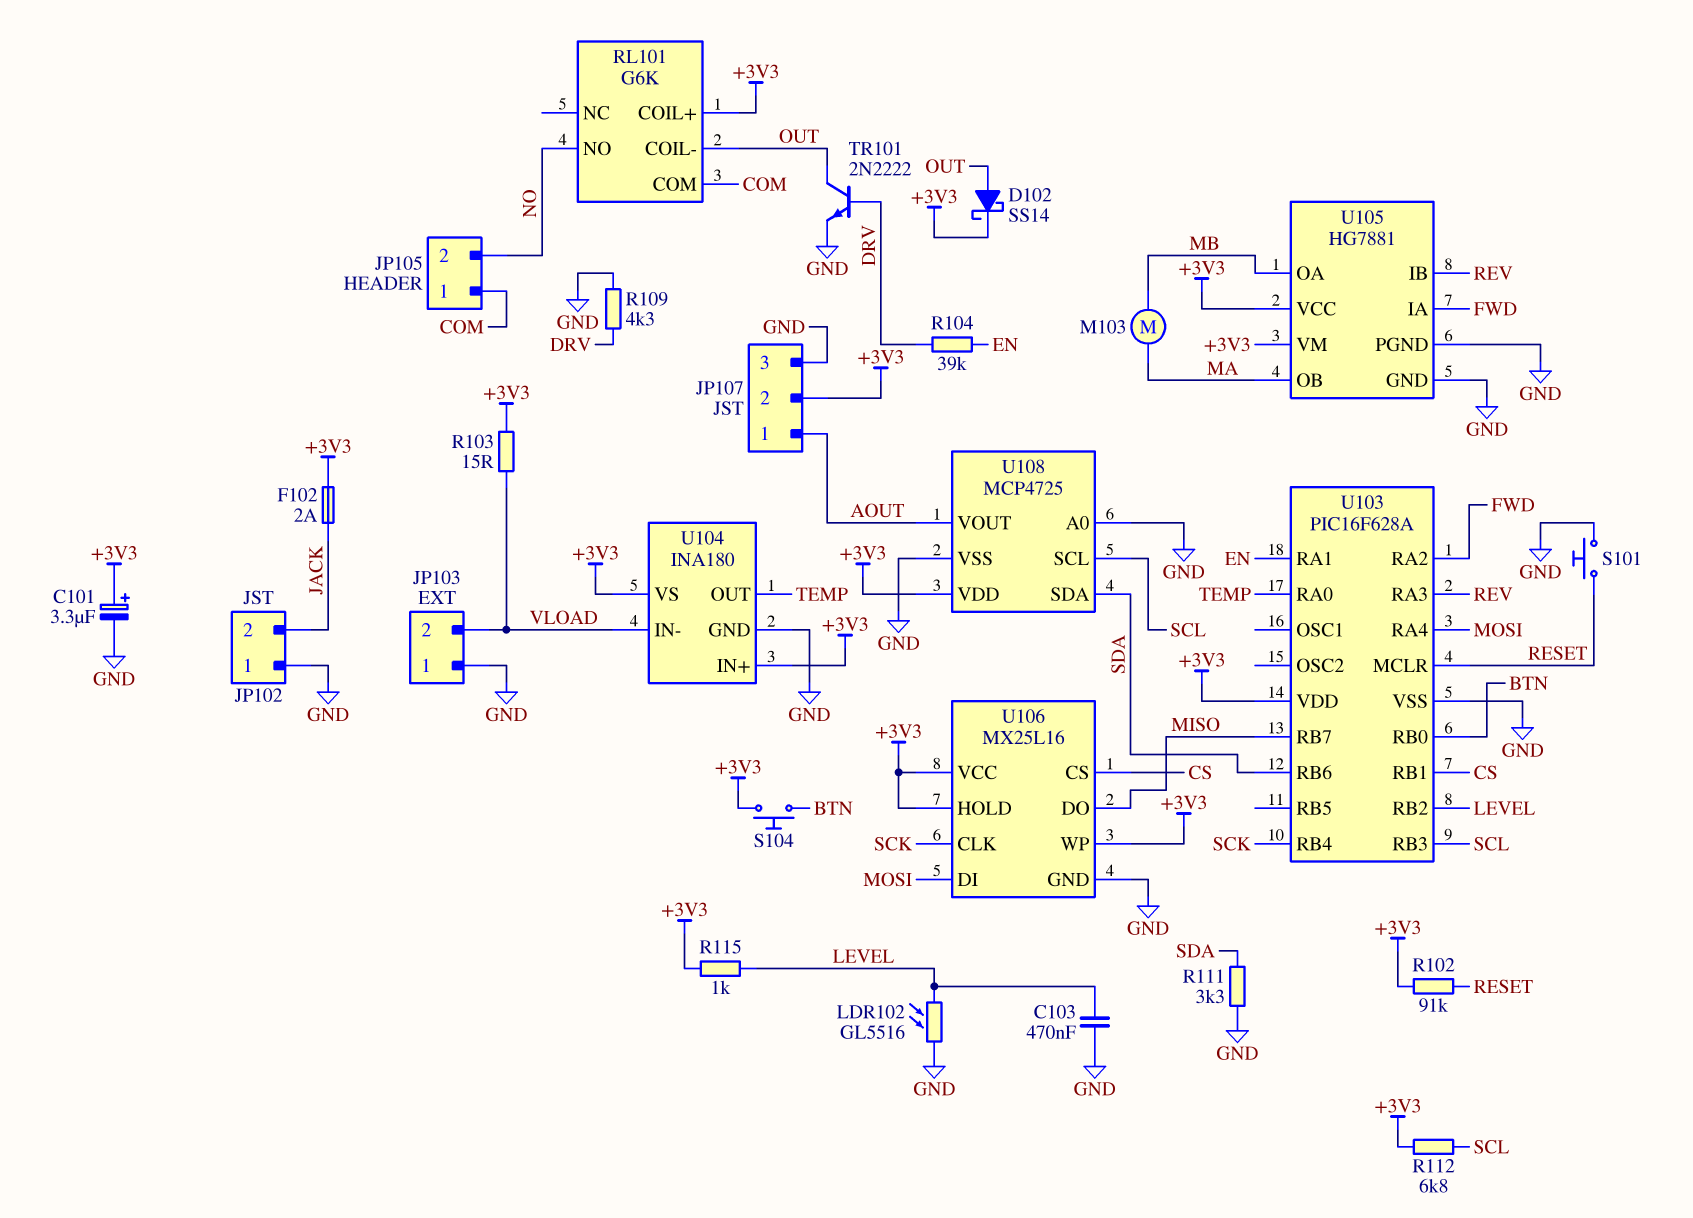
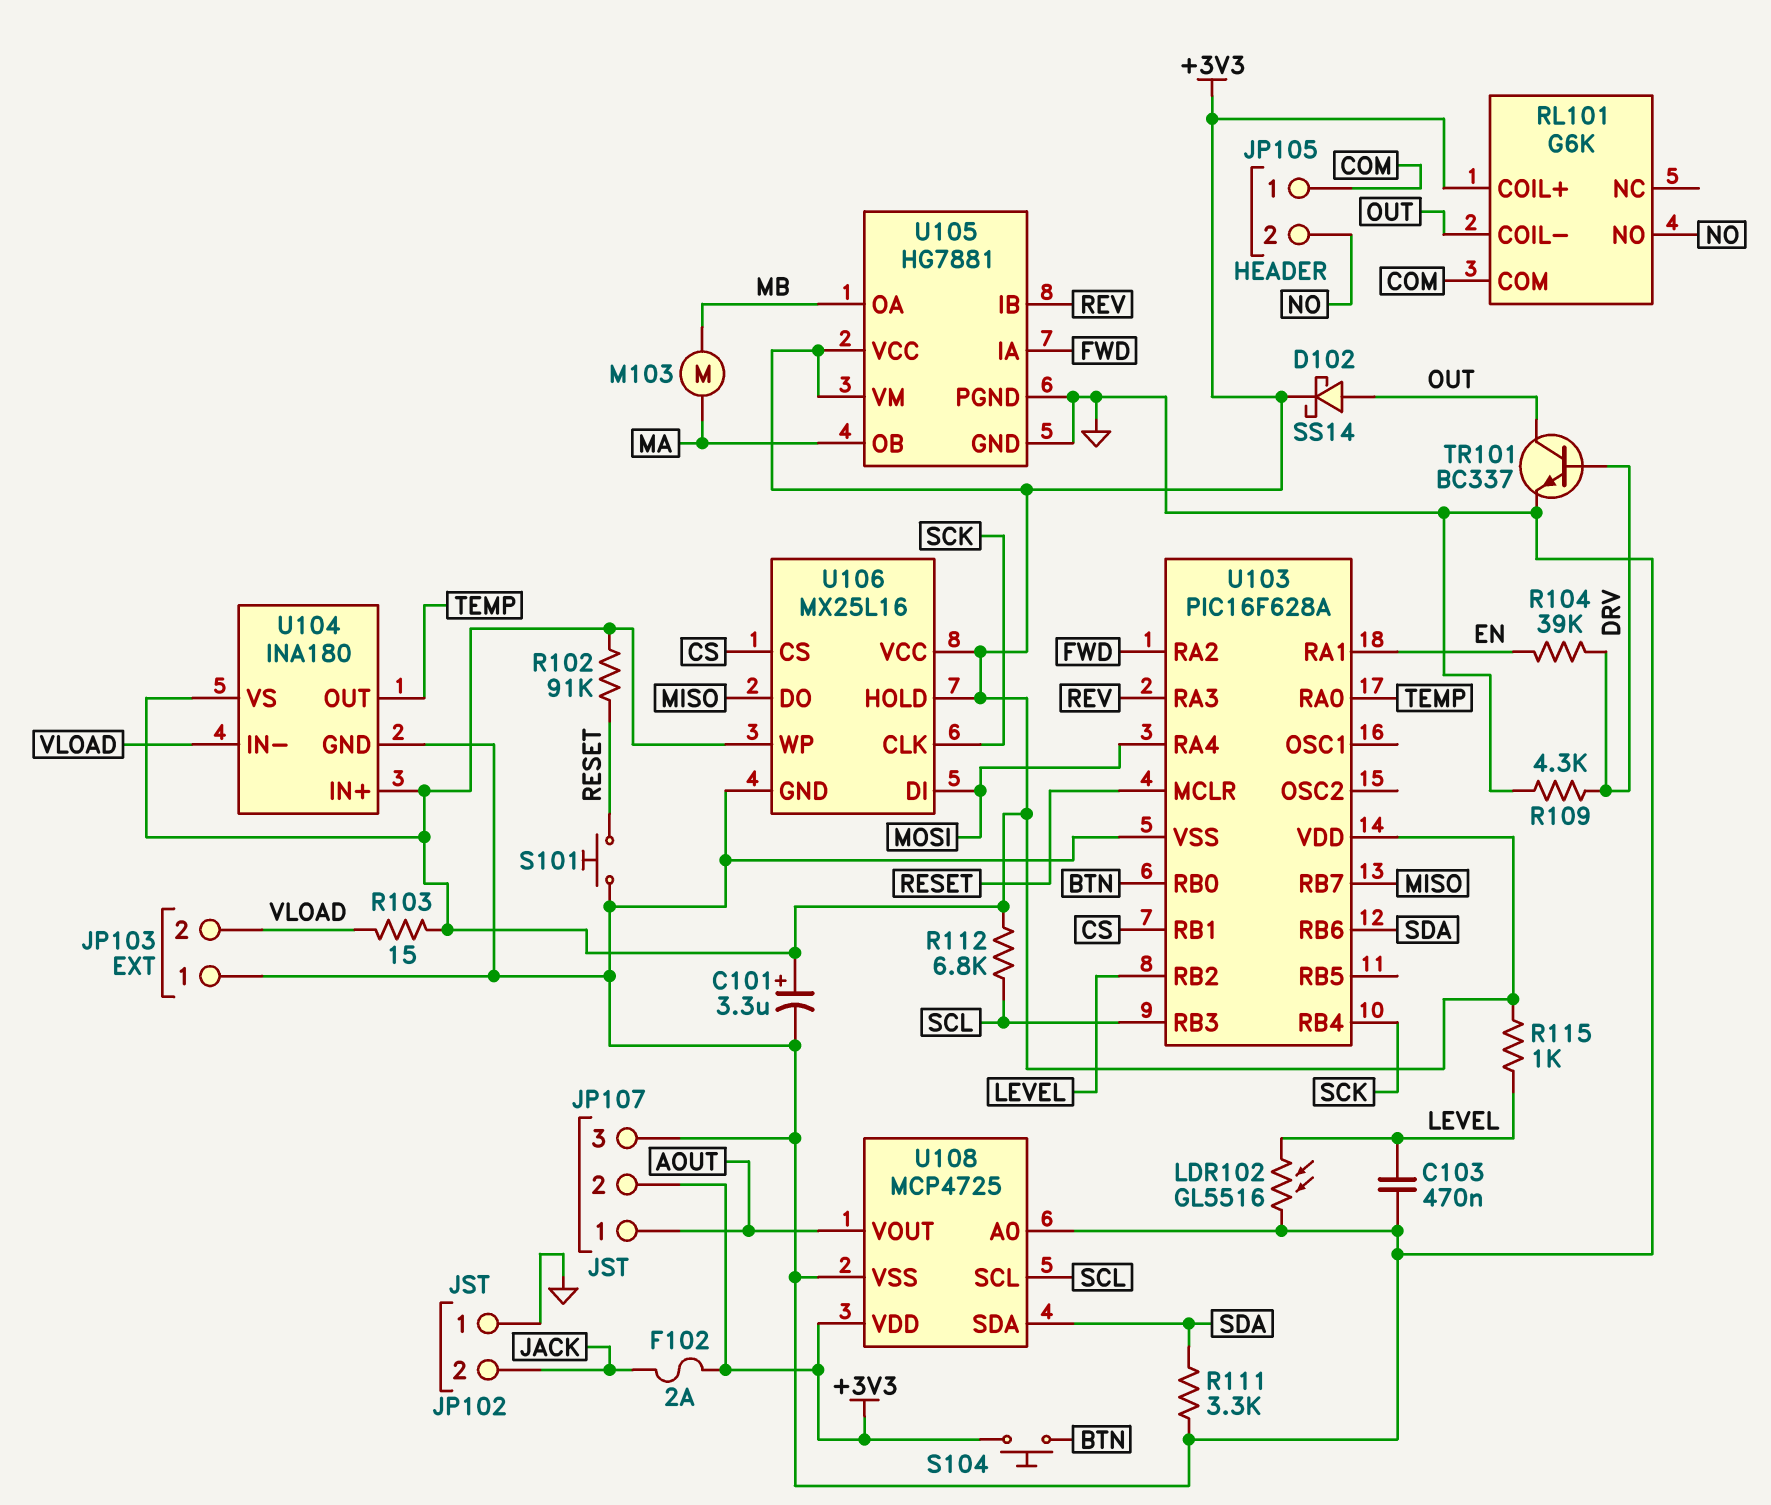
TR101: NPN 2N2222 (B DRV, C OUT, E GND) -> NPN BC337 (B DRV, C OUT, E GND)

